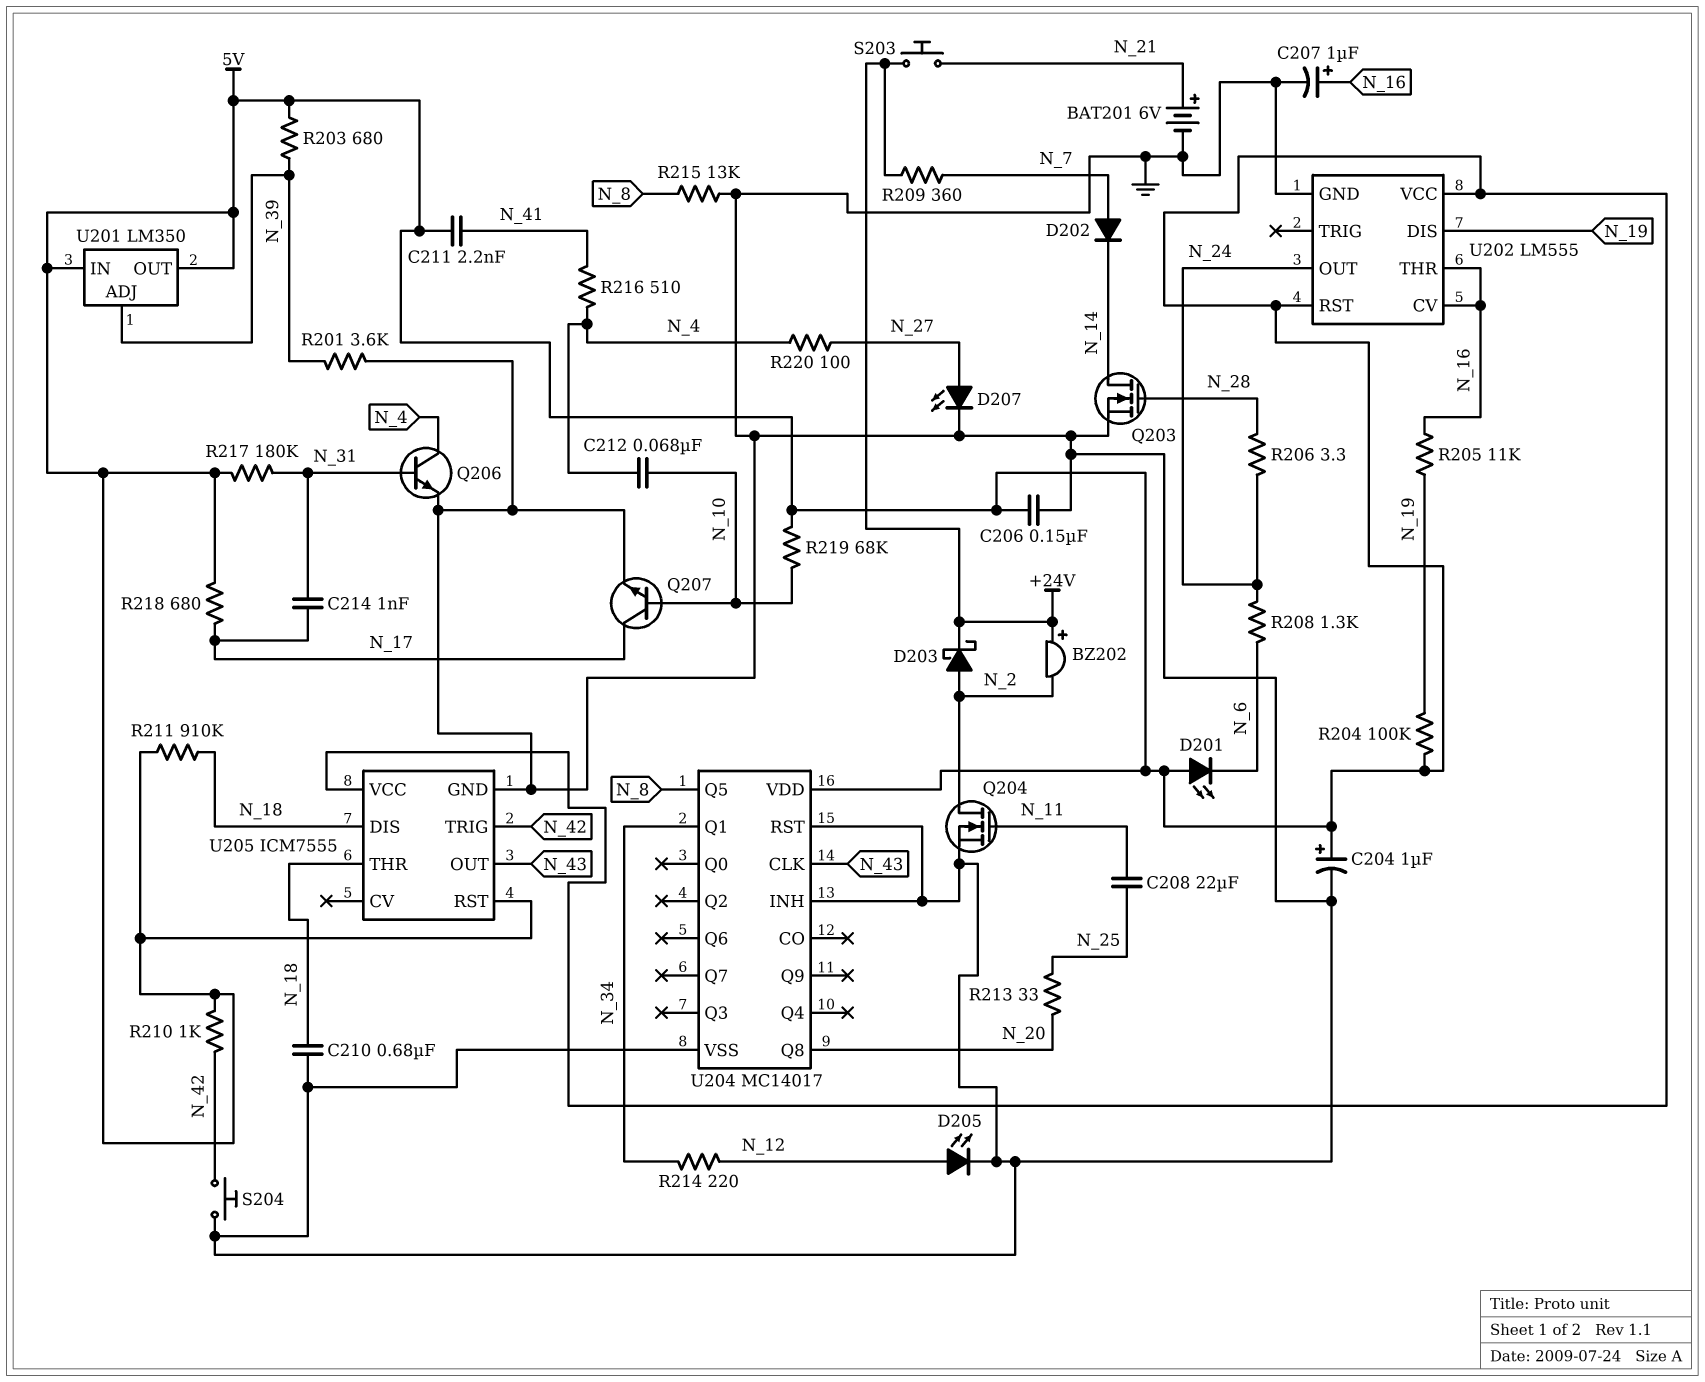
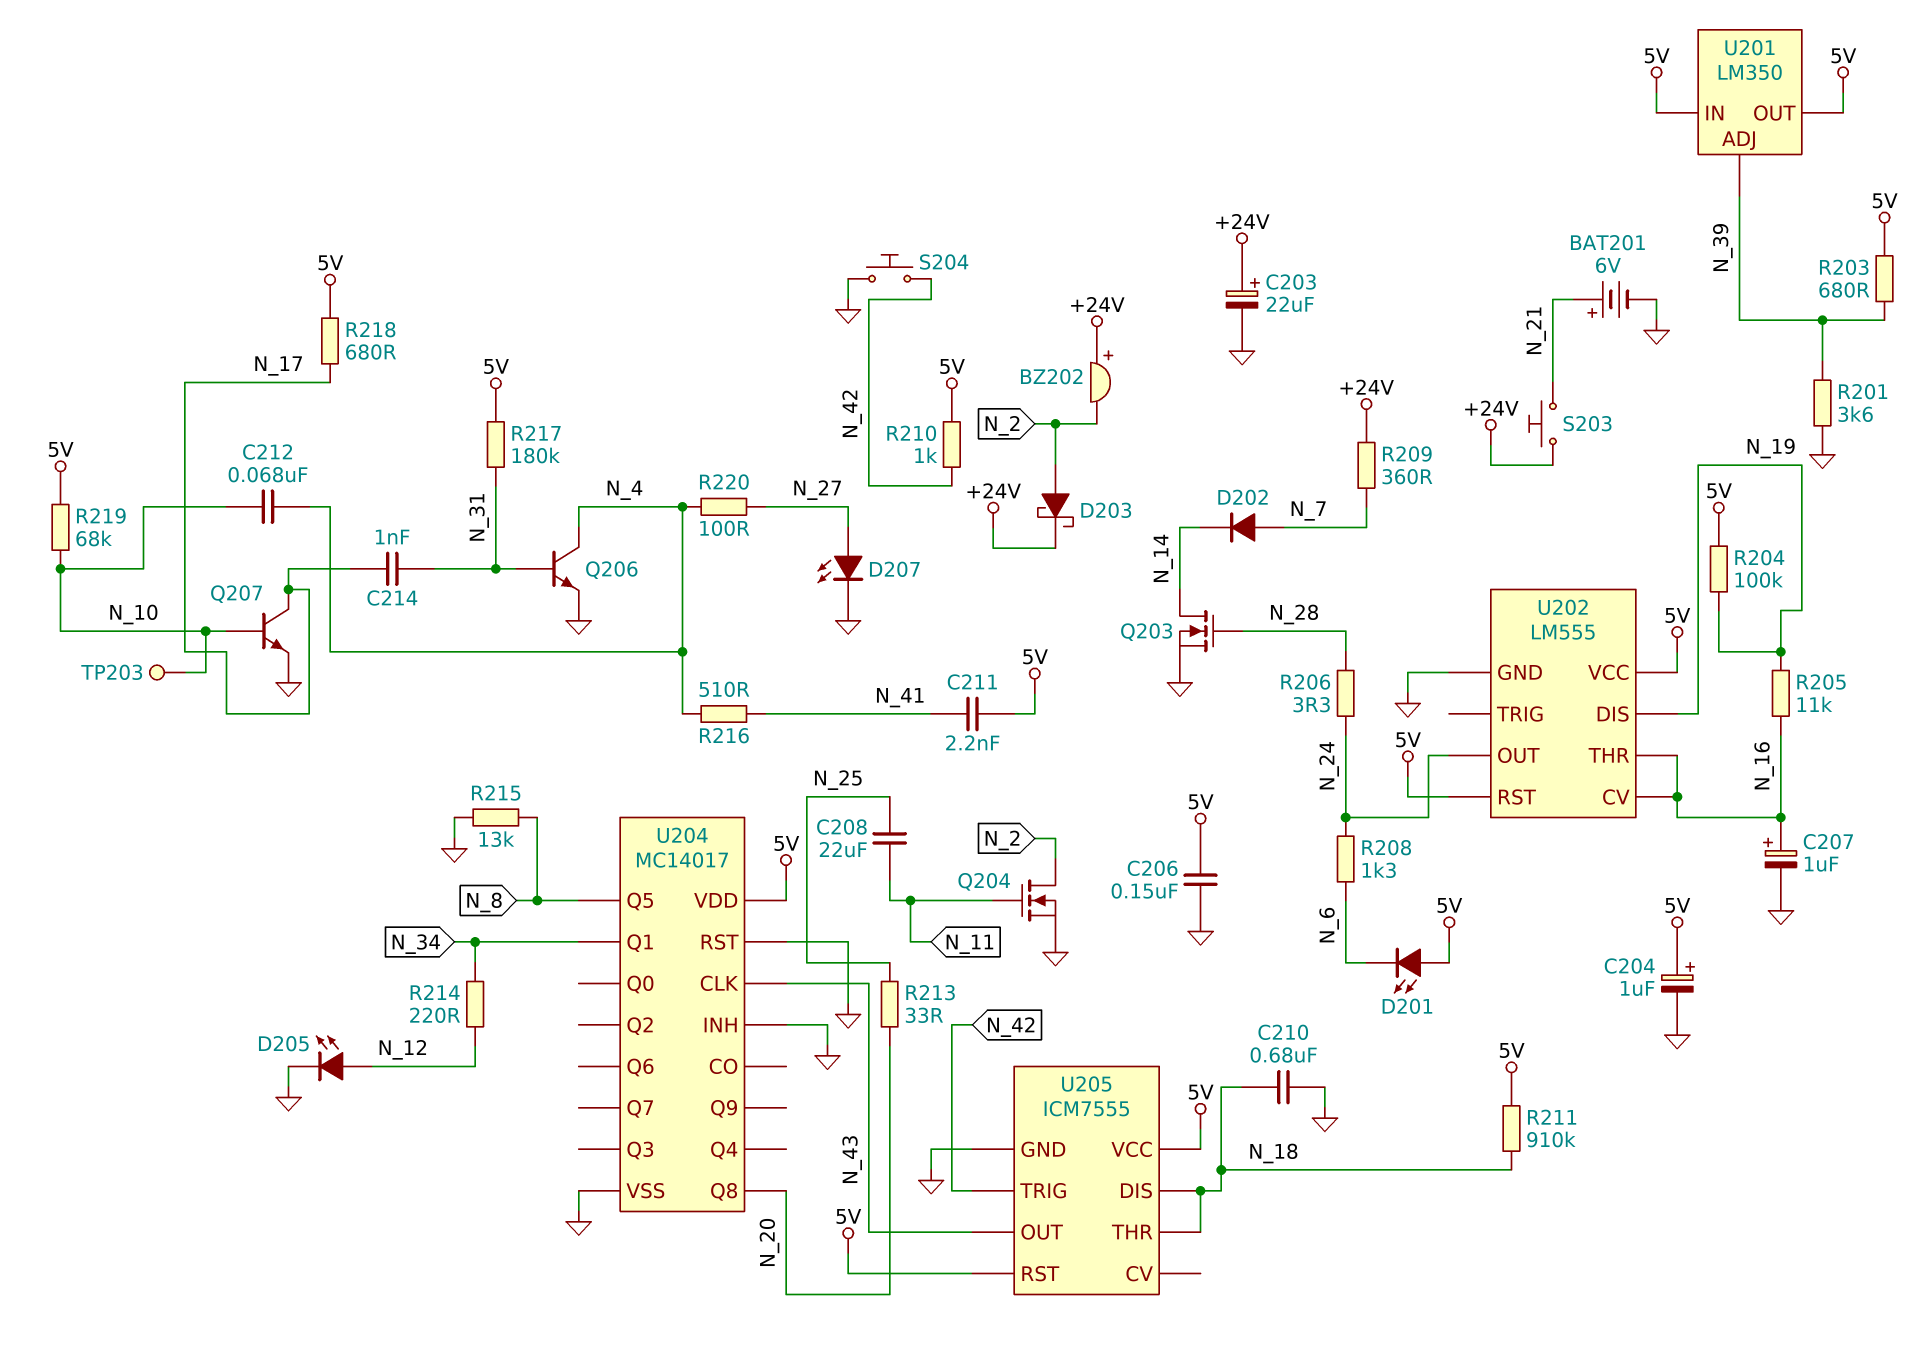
C203: none -> 22uF (plus +24V, minus GND)
TP203: none -> test point (N_10)

